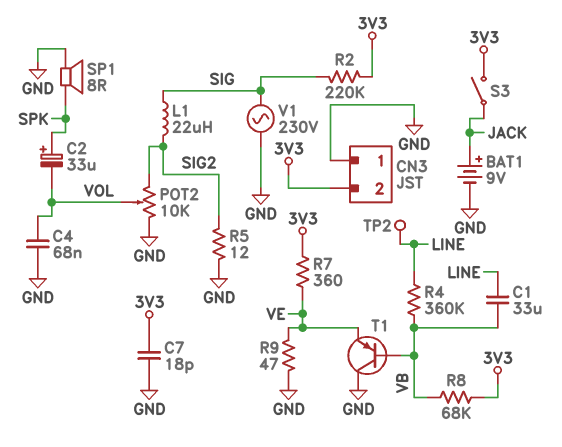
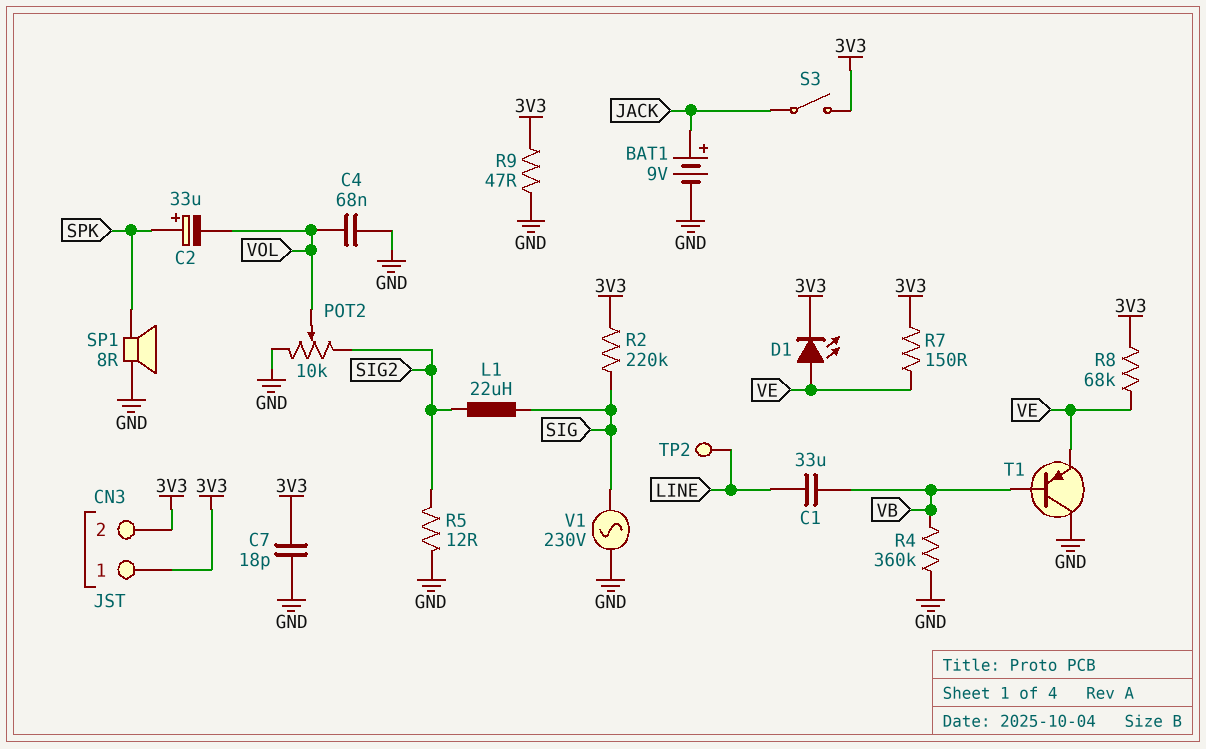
CN3 pin 1: GND -> 3V3
D1: none -> LED (A VE, K 3V3)
R4: 360k (LINE, VB) -> 360k (GND, VB)
R7: 360 (3V3, VE) -> 150 (3V3, VE)
R8: 68k (3V3, VB) -> 68k (3V3, VE)
R9: 47 (GND, VE) -> 47 (3V3, GND)

